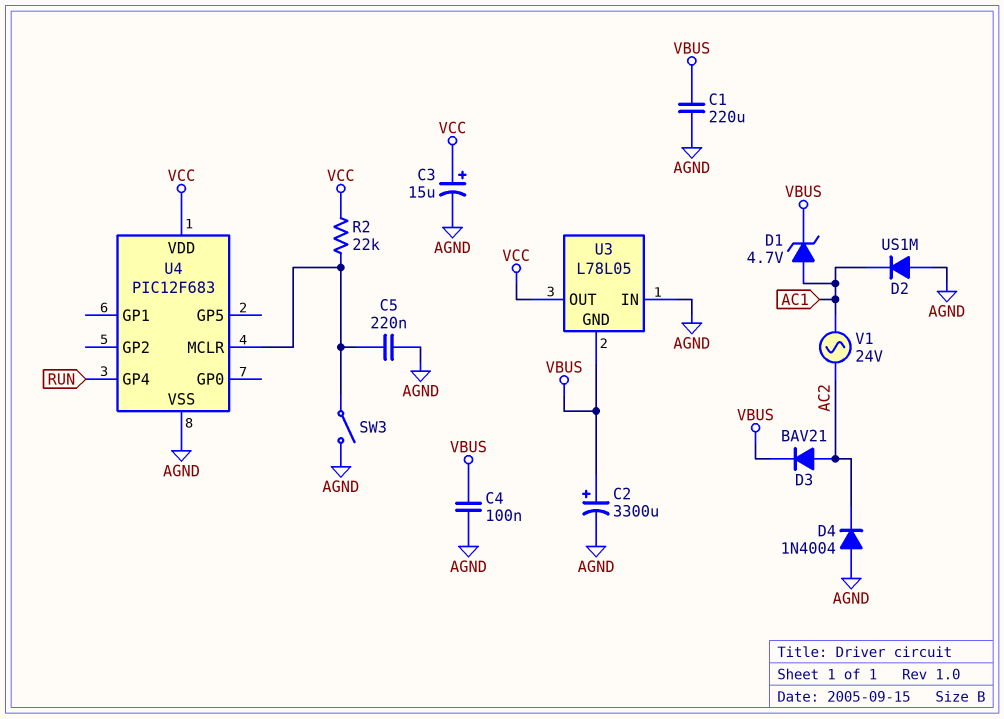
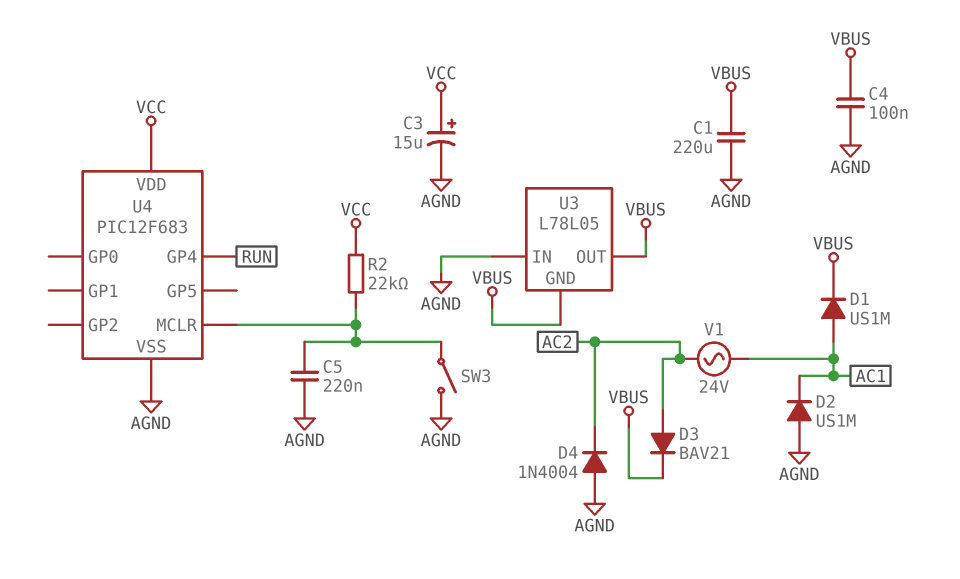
C2: 3300uF (plus VBUS, minus AGND) -> none
D1: zener 4.7V (A AC1, K VBUS) -> diode US1M (A AC1, K VBUS)
U3 pin OUT: VCC -> VBUS

